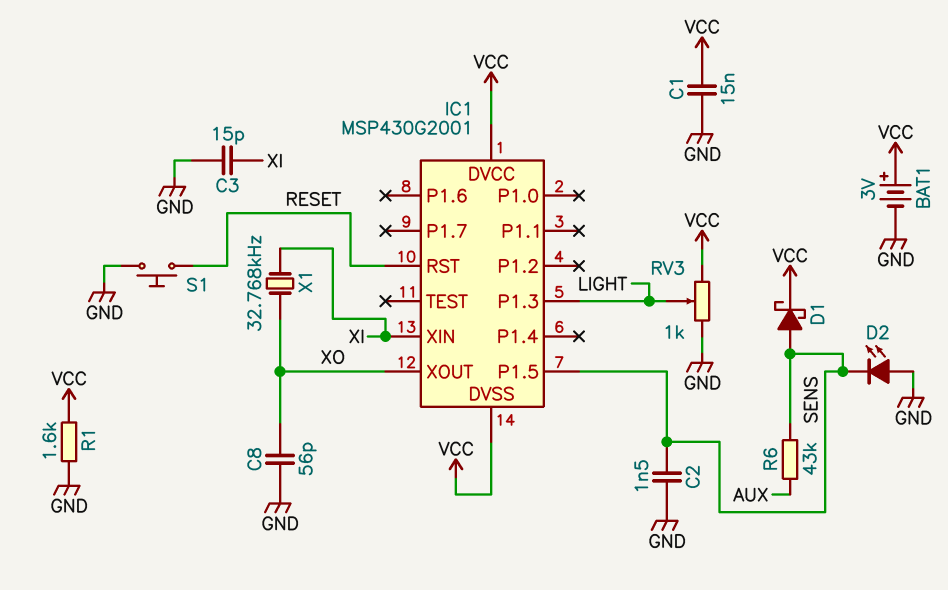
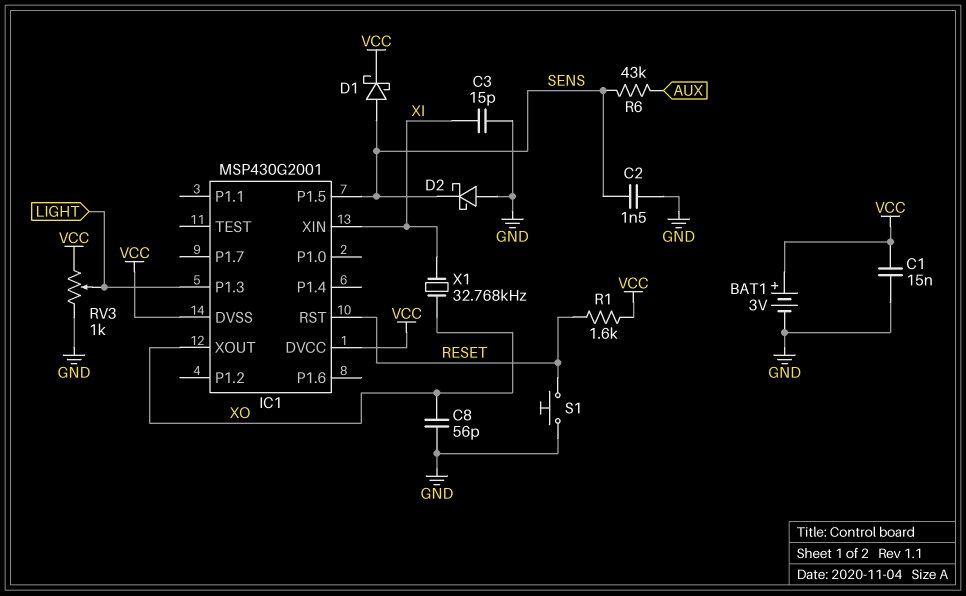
D2: LED (A GND, K SENS) -> schottky (A GND, K SENS)
R1: 1.6k (GND, VCC) -> 1.6k (RESET, VCC)

